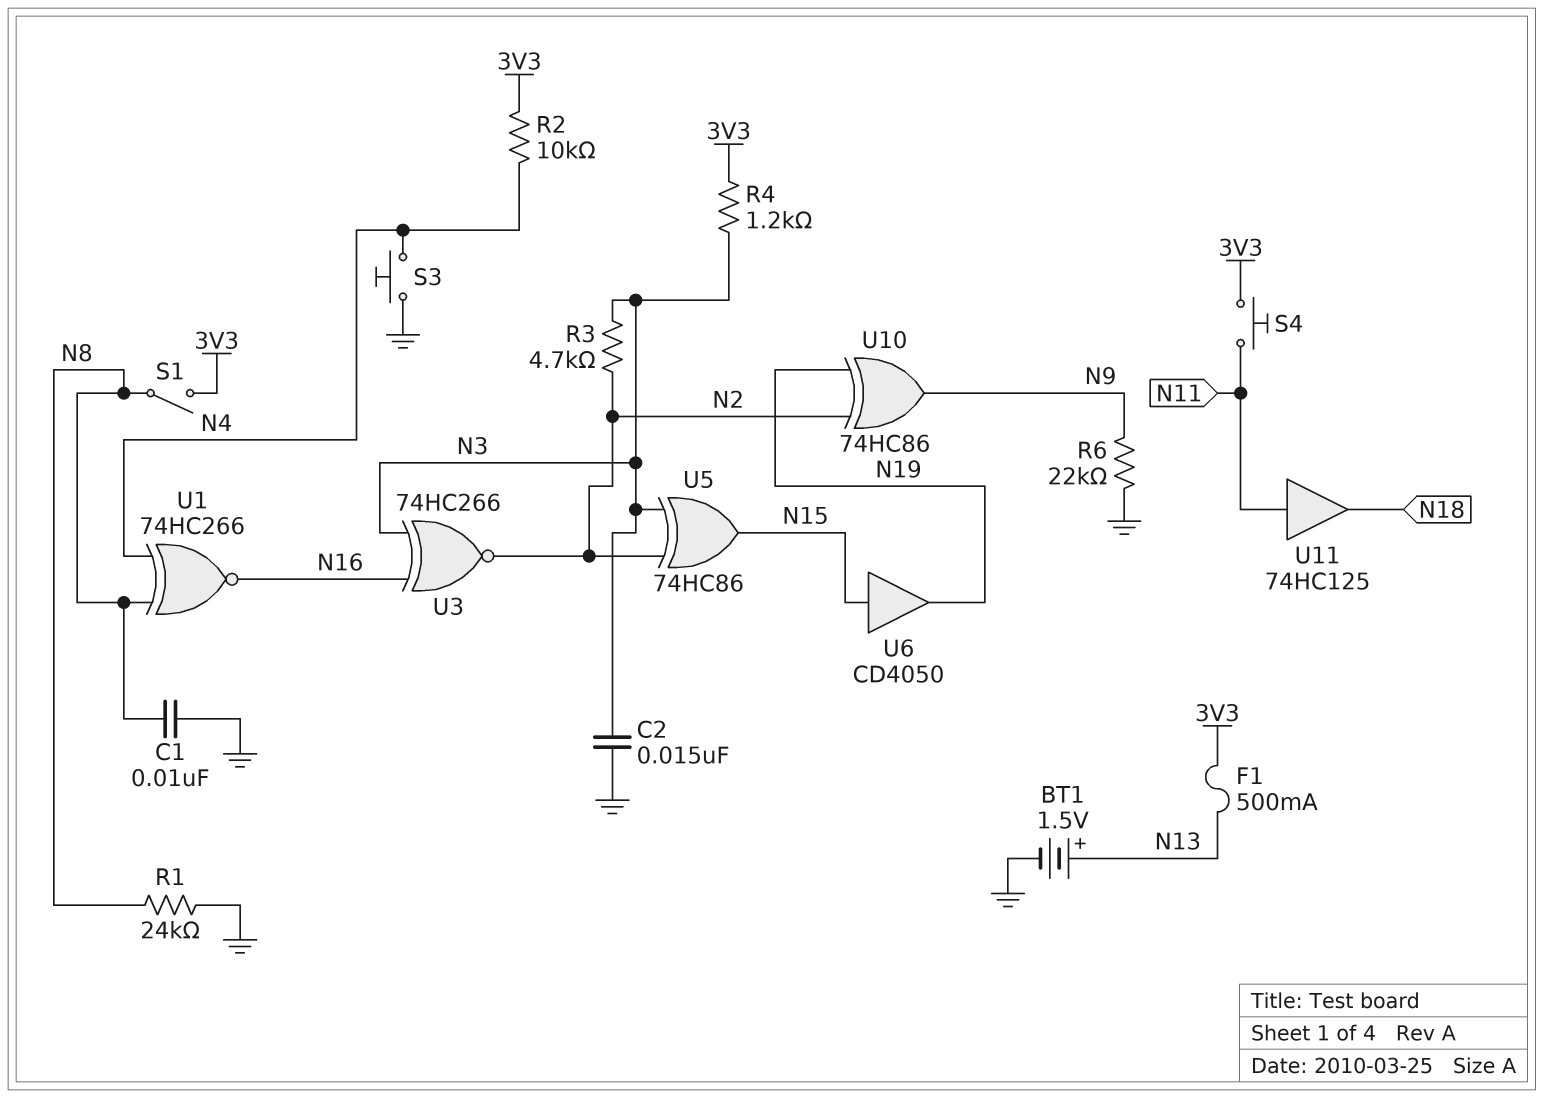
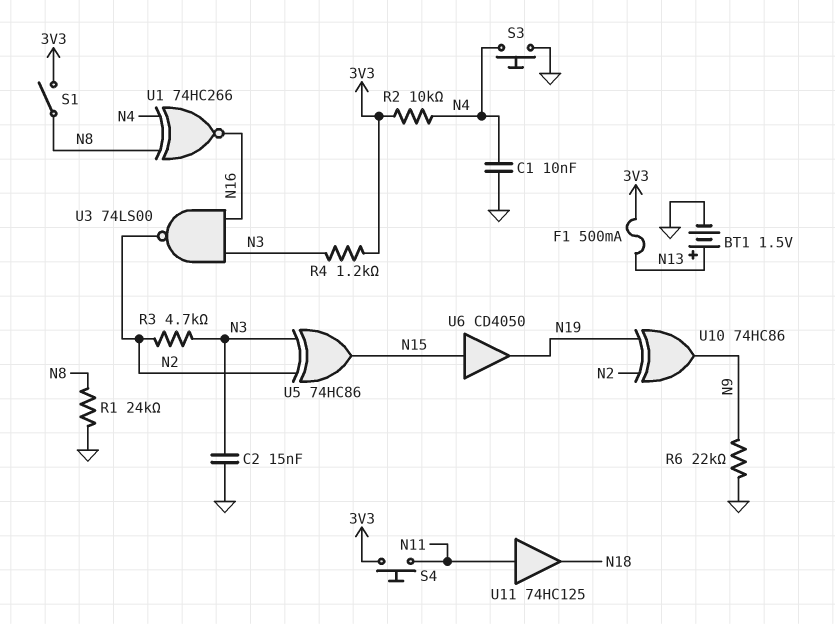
C1: 10nF (GND, N8) -> 10nF (GND, N4)
U3: XNOR 74HC266 (in N3, in N16, out N2) -> NAND 74LS00 (in N3, in N16, out N2)

